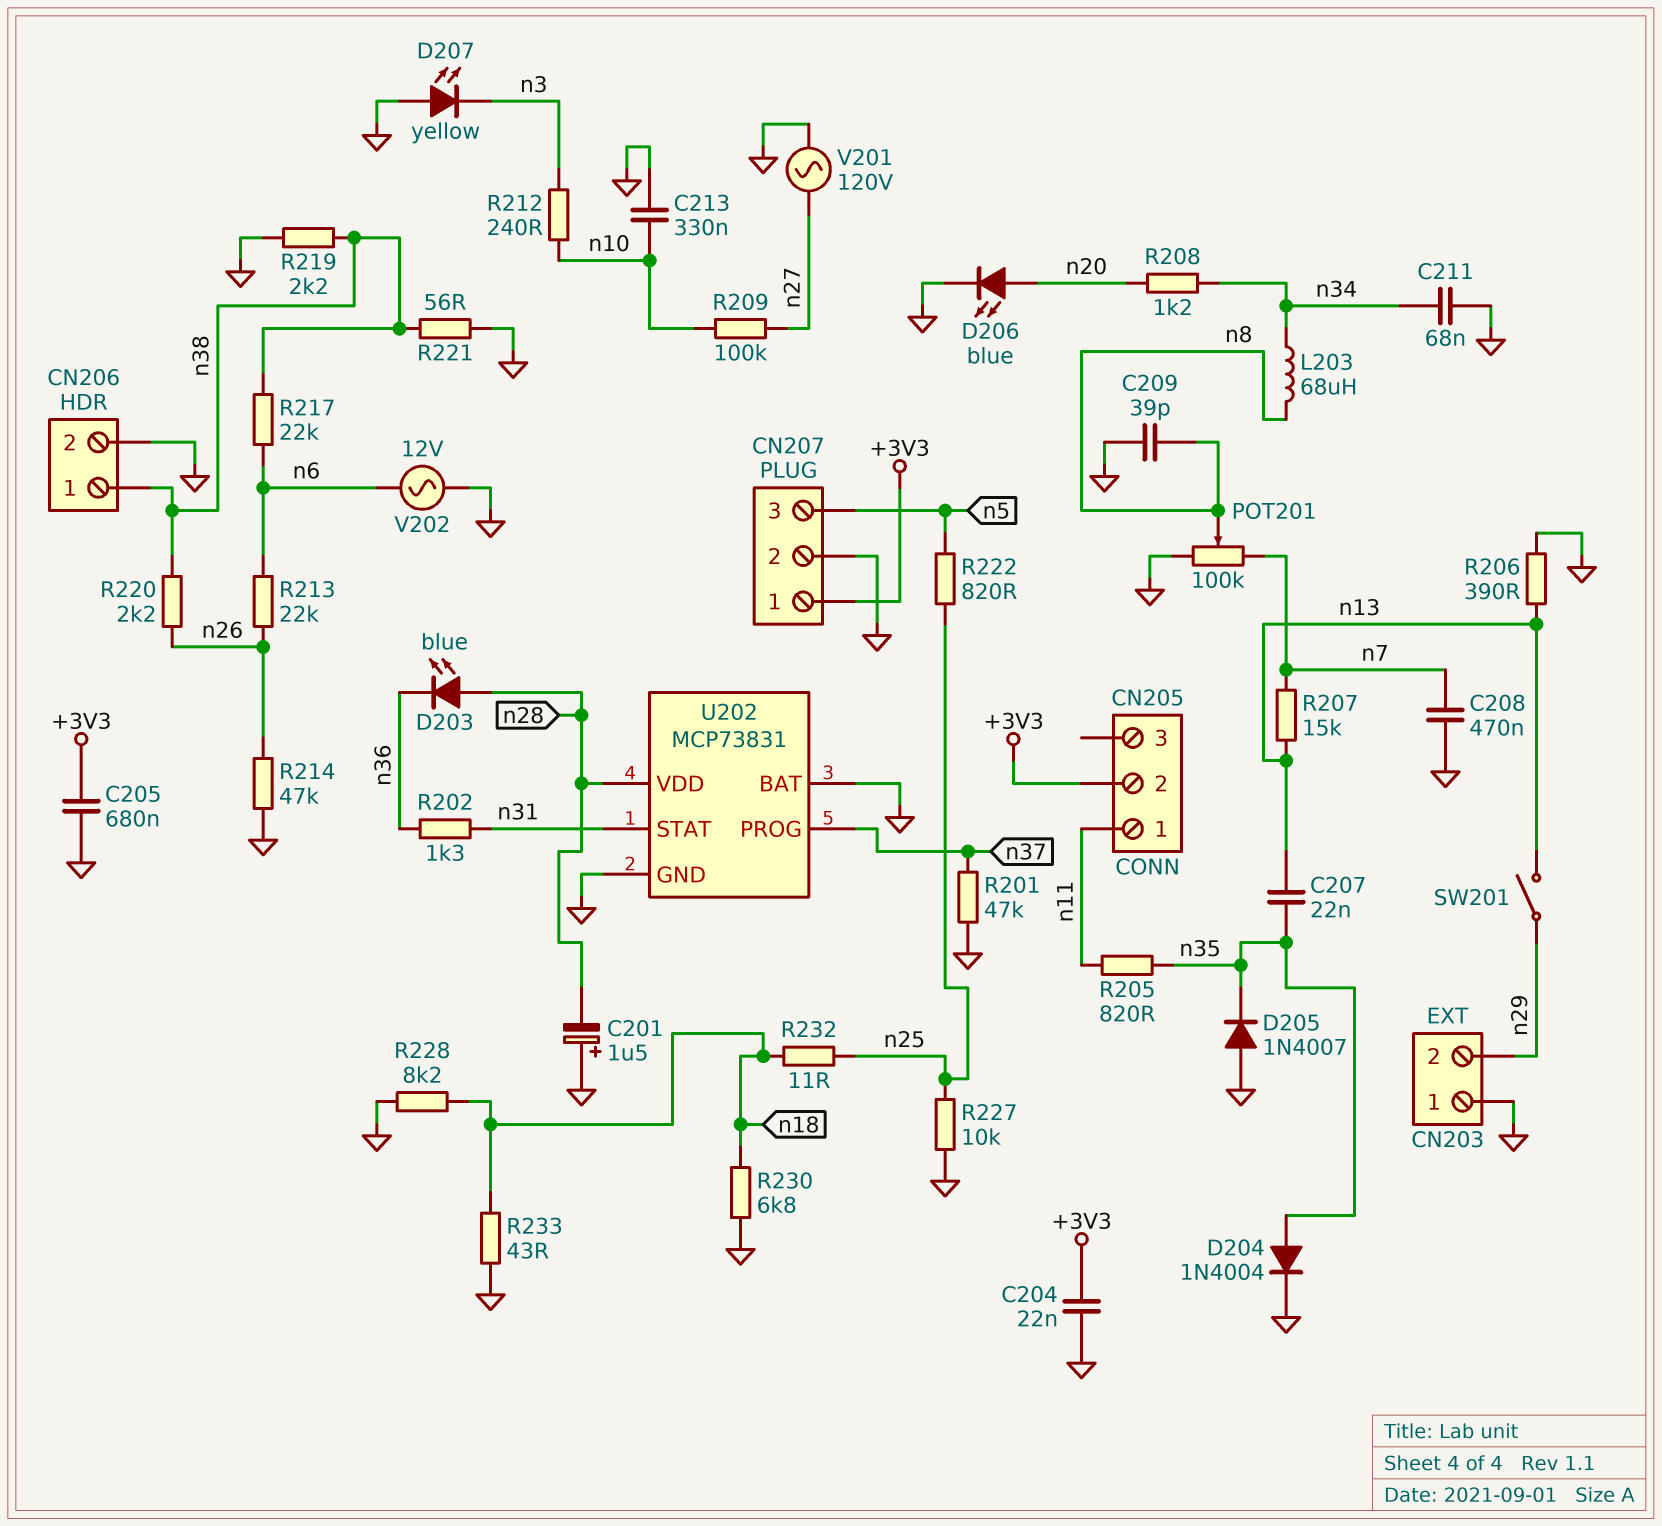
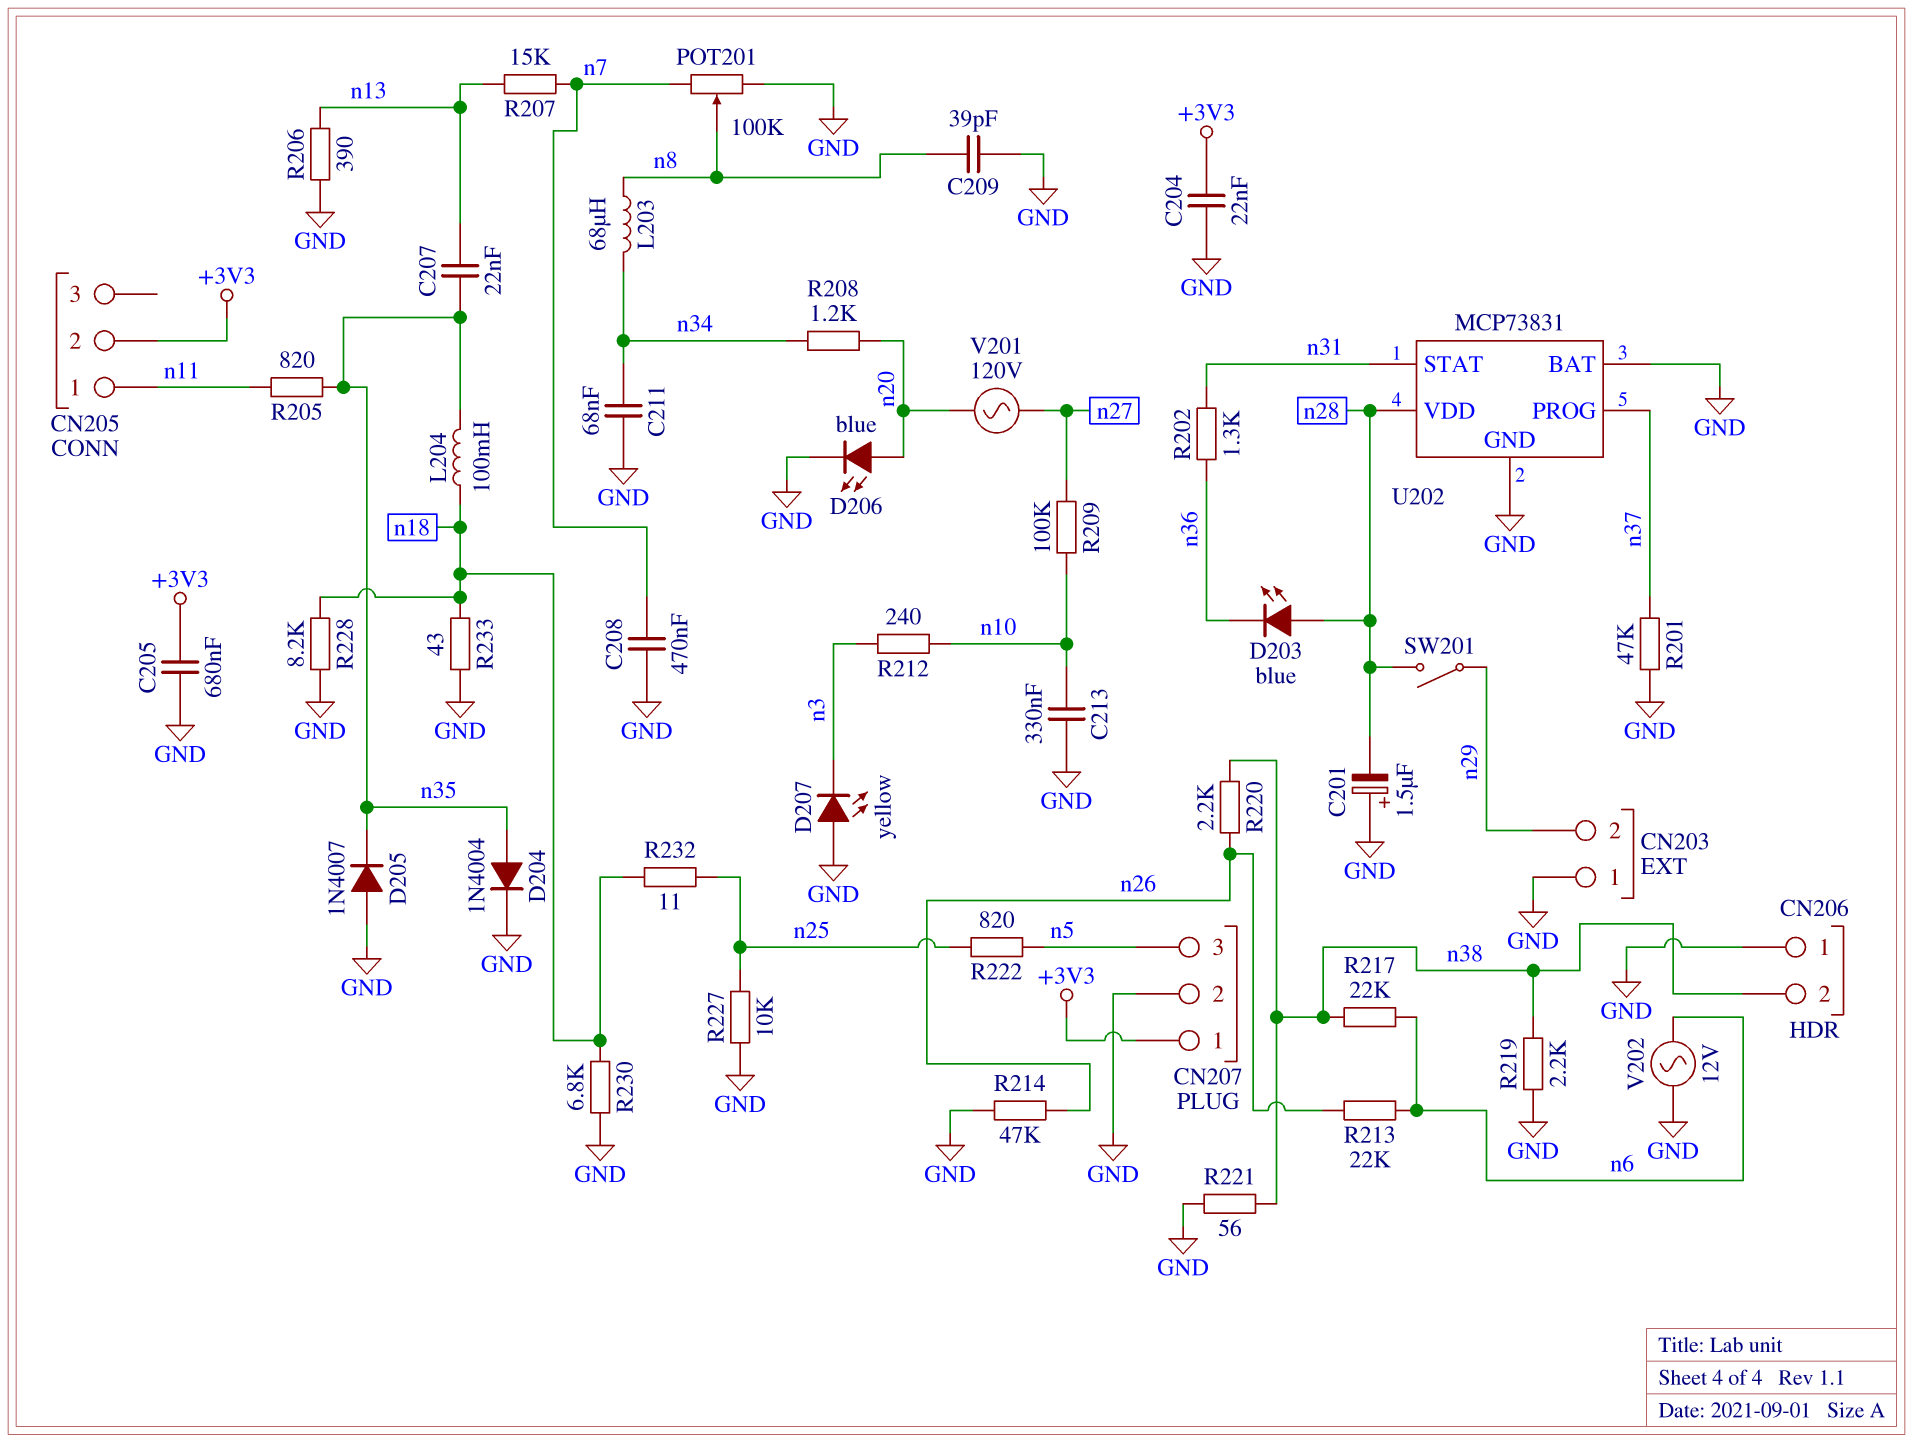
CN206 pin 1: n38 -> GND
CN206 pin 2: GND -> n38
L204: none -> 100mH (n18, n35)
SW201: switch (n13, n29) -> switch (n28, n29)
V201: AC 120V (GND, n27) -> AC 120V (n20, n27)

